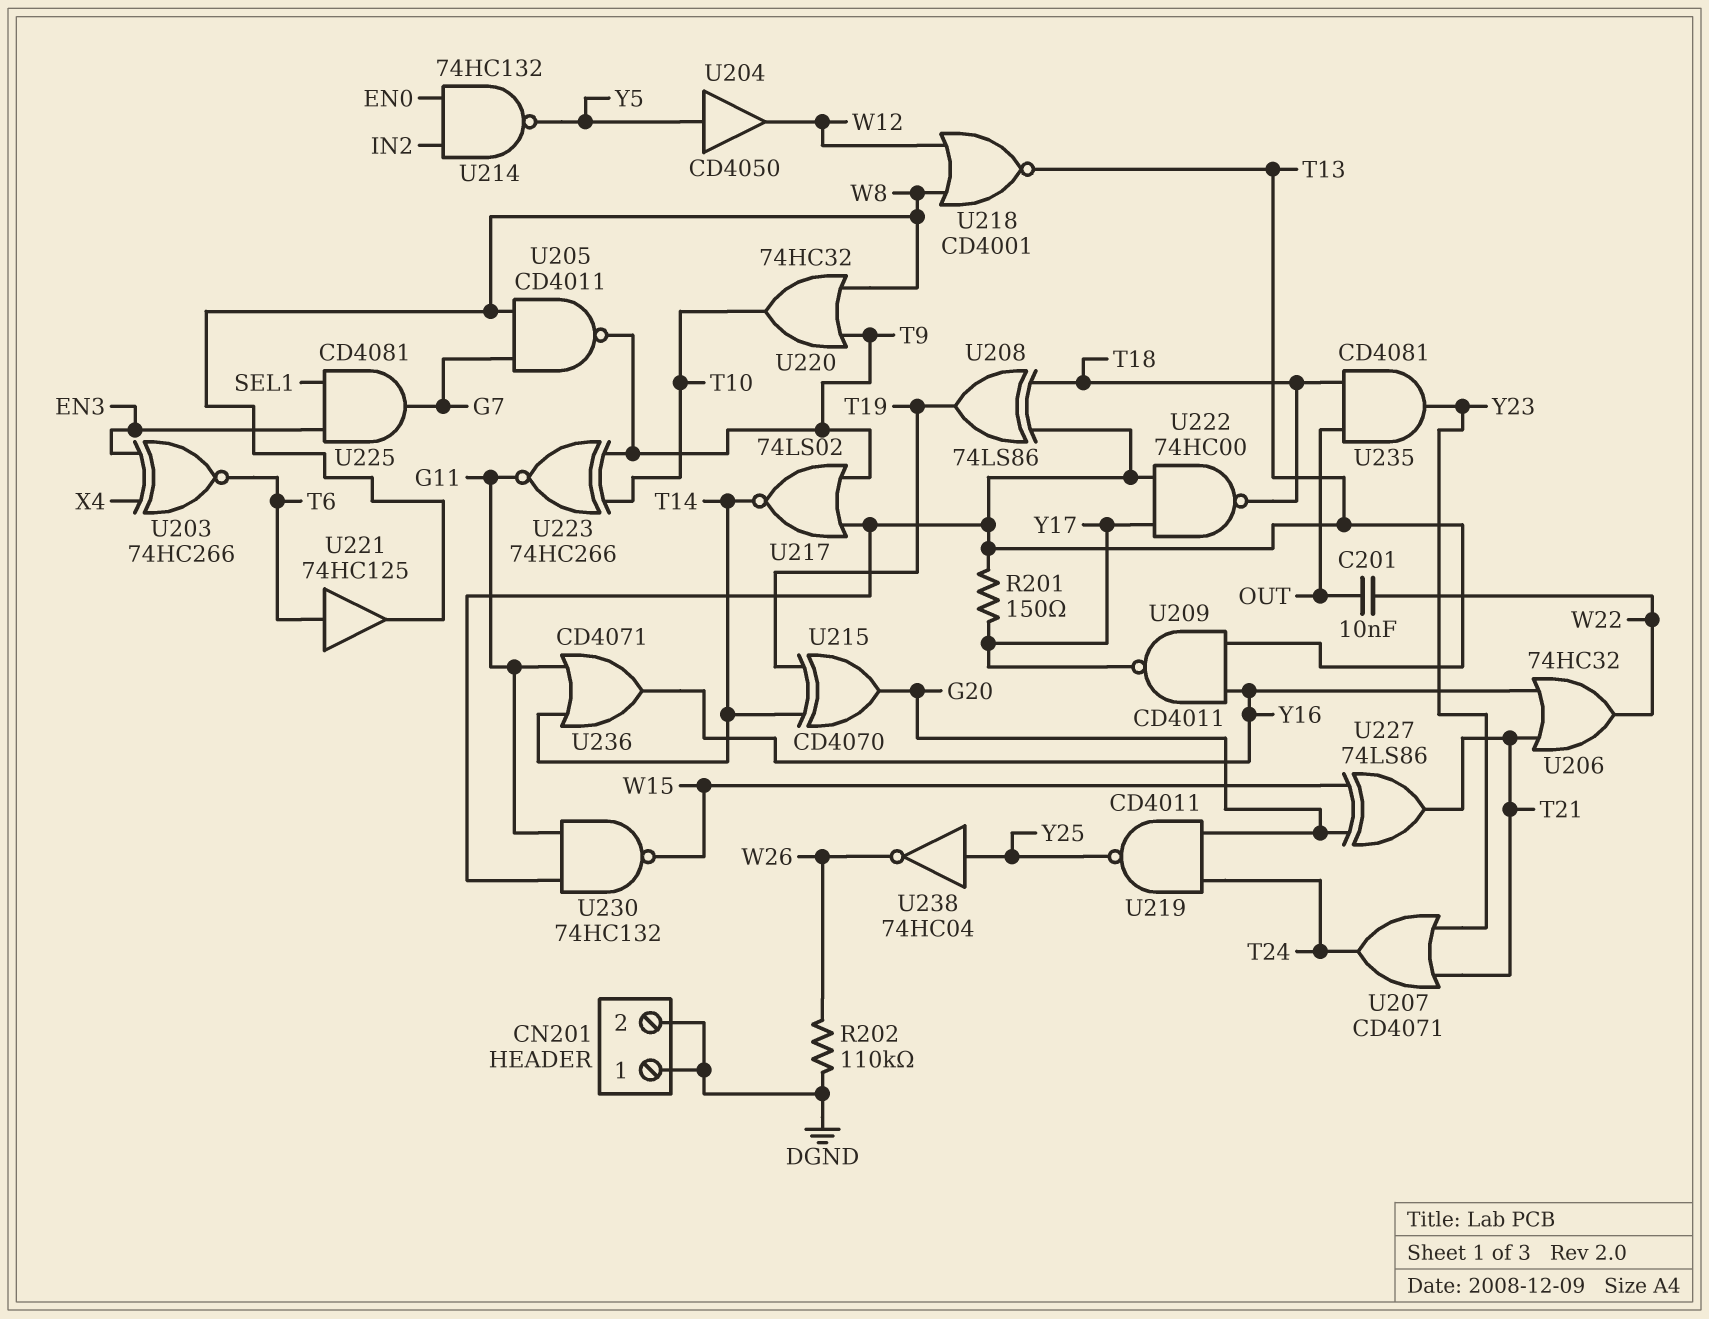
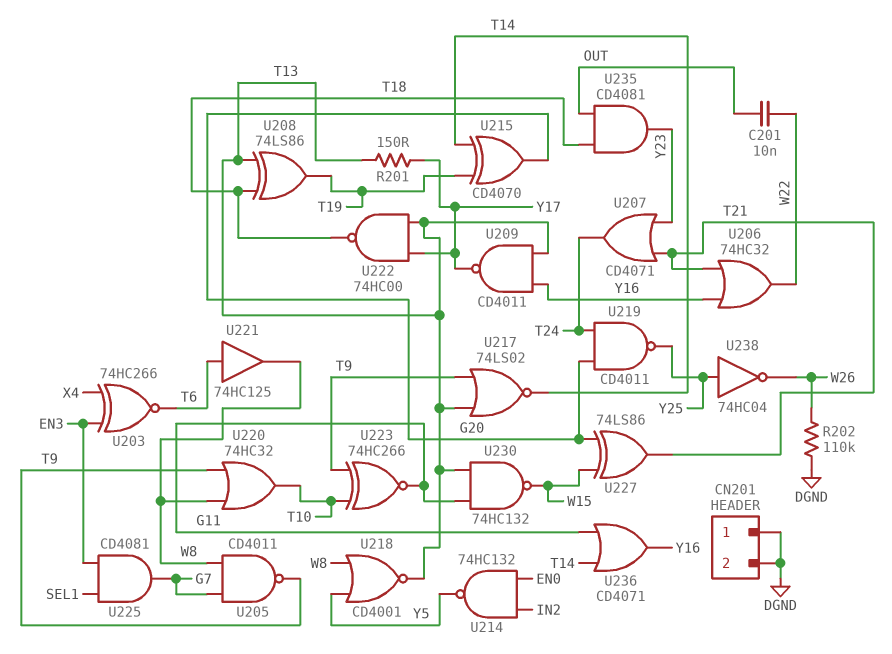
U204: buffer CD4050 (in Y5, out W12) -> none
U218: NOR CD4001 (in W8, in W12, out T13) -> NOR CD4001 (in W8, in Y5, out T13)

